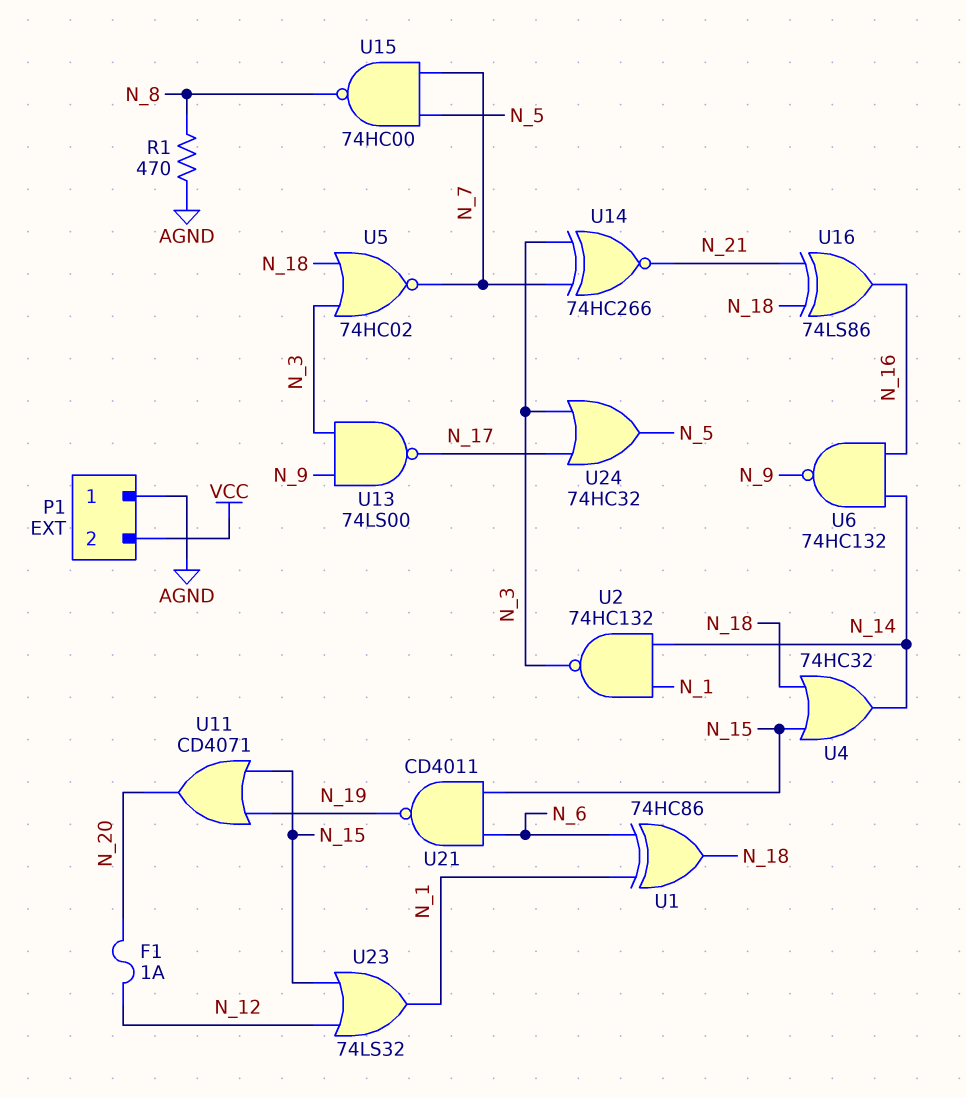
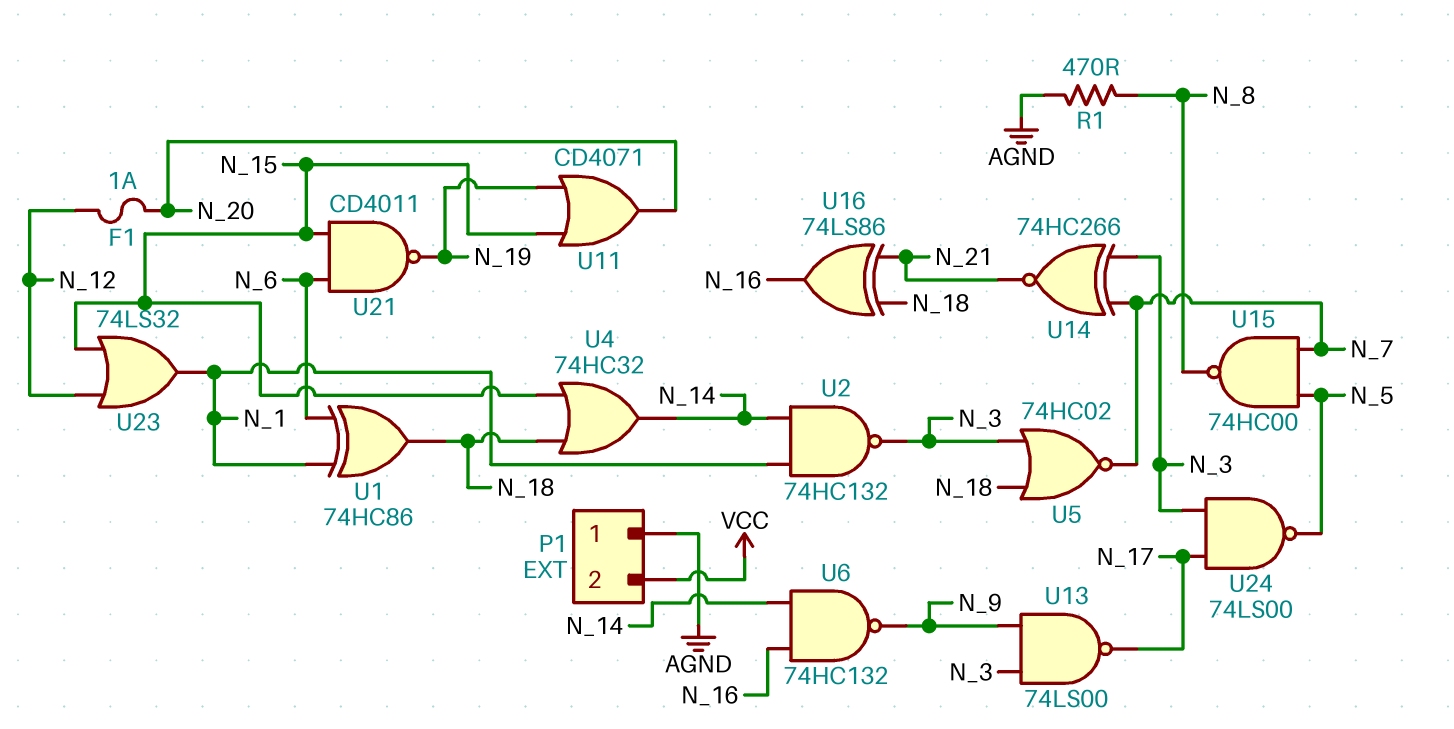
U24: OR 74HC32 (in N_3, in N_17, out N_5) -> NAND 74LS00 (in N_3, in N_17, out N_5)

